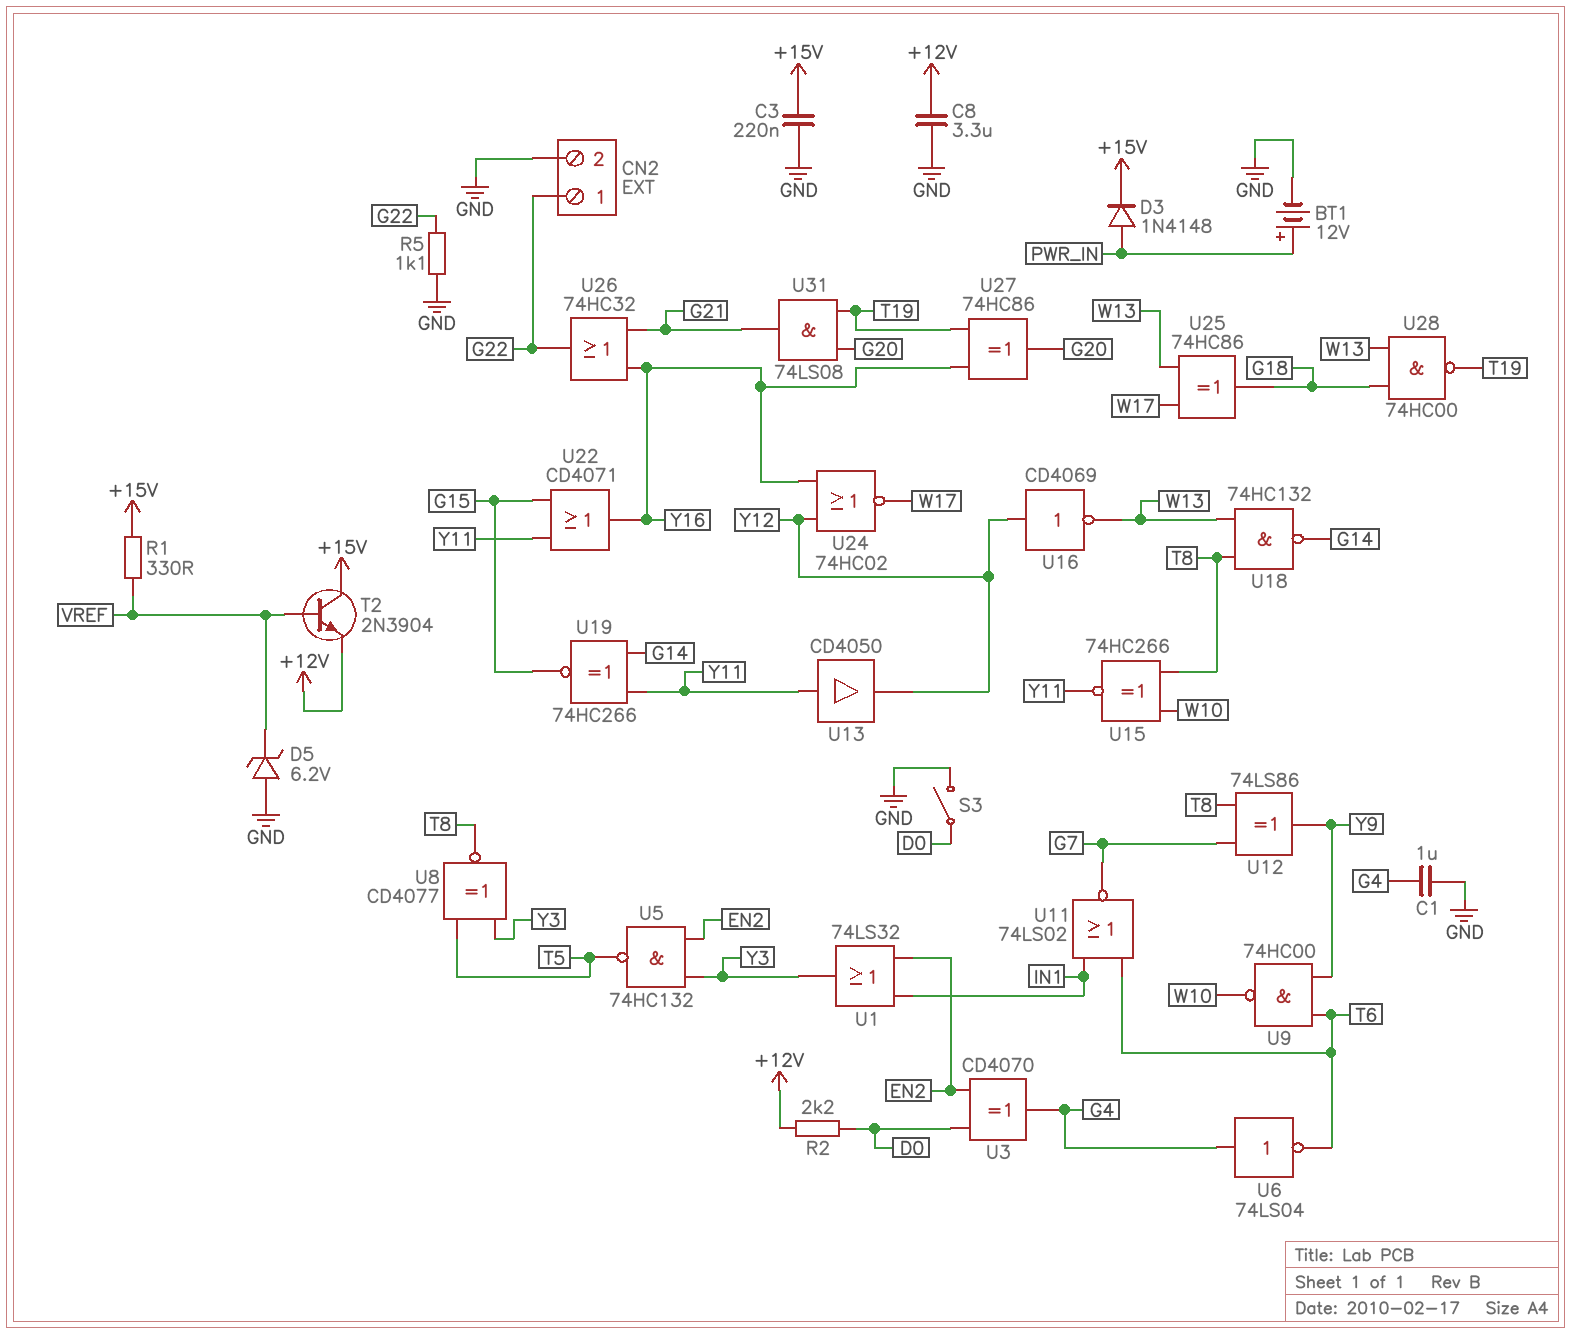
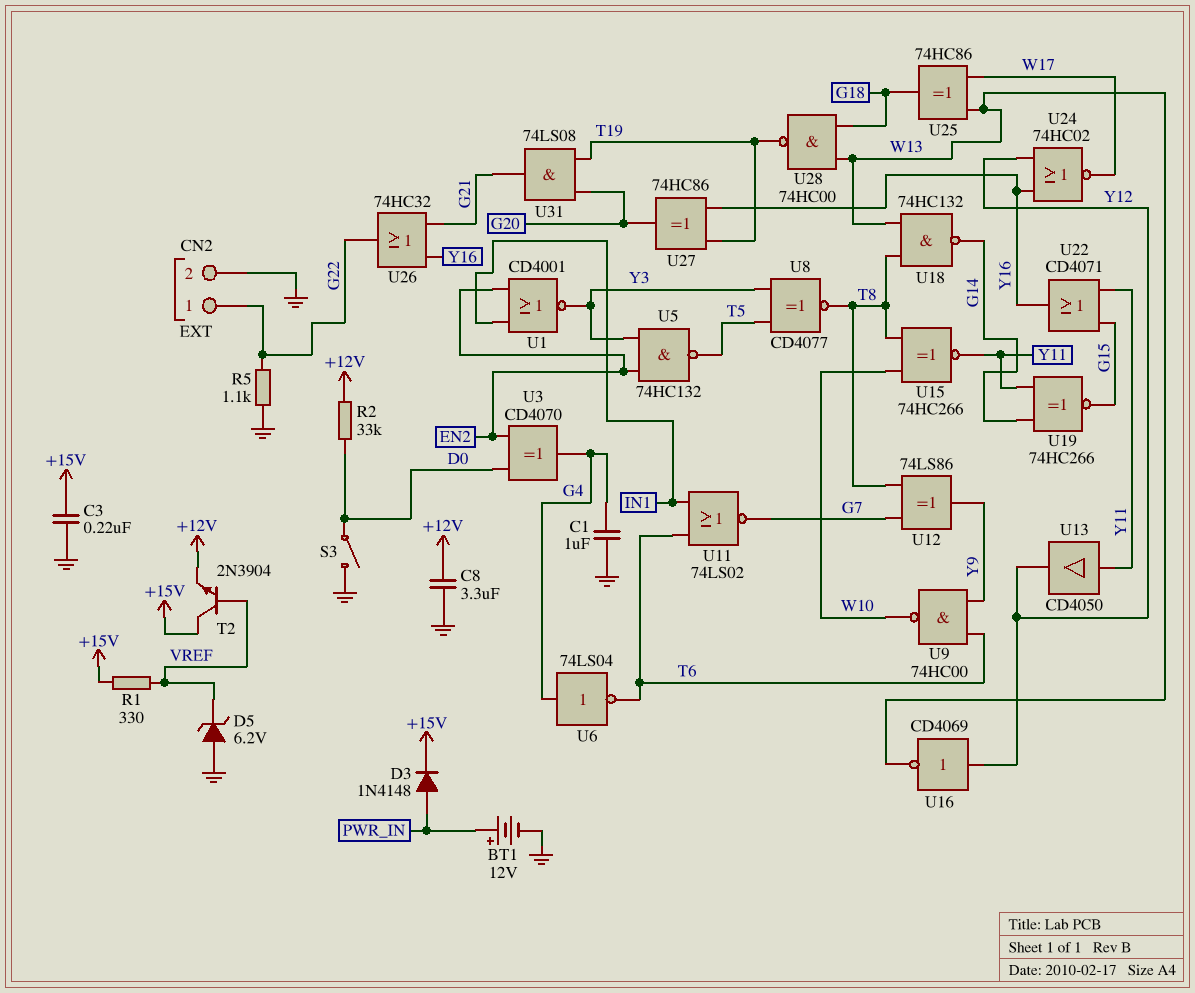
R2: 2.2k (+12V, D0) -> 33k (+12V, D0)
U1: OR 74LS32 (in EN2, in IN1, out Y3) -> NOR CD4001 (in EN2, in IN1, out Y3)

